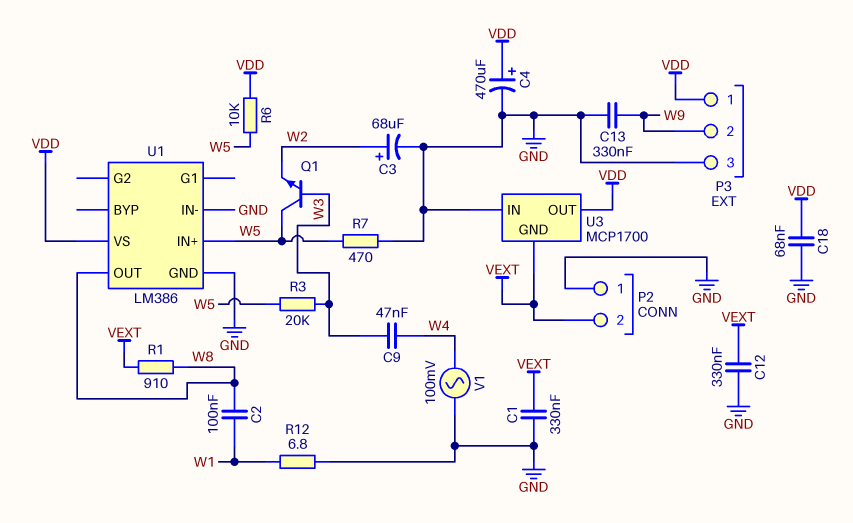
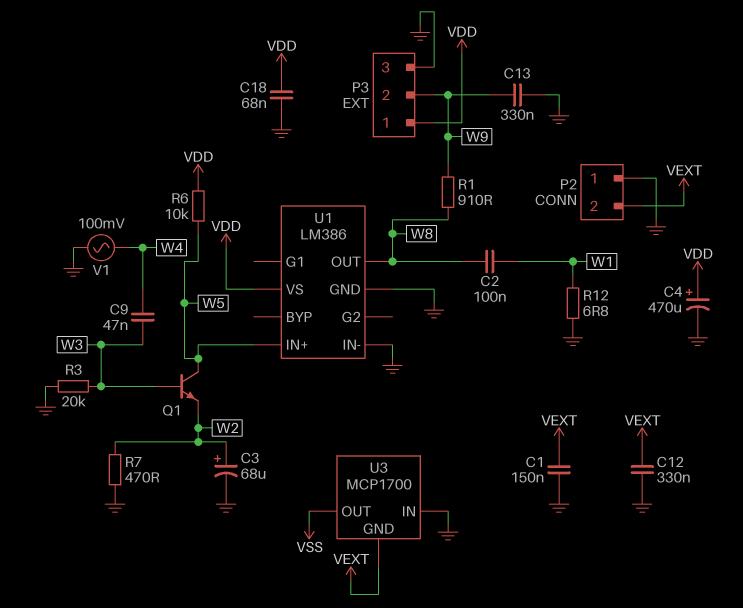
C1: 330nF (GND, VEXT) -> 150nF (GND, VEXT)
R1: 910 (VEXT, W8) -> 910 (W8, W9)
R3: 20k (W3, W5) -> 20k (GND, W3)
R7: 470 (GND, W5) -> 470 (GND, W2)
U3 pin OUT: VDD -> VSS

